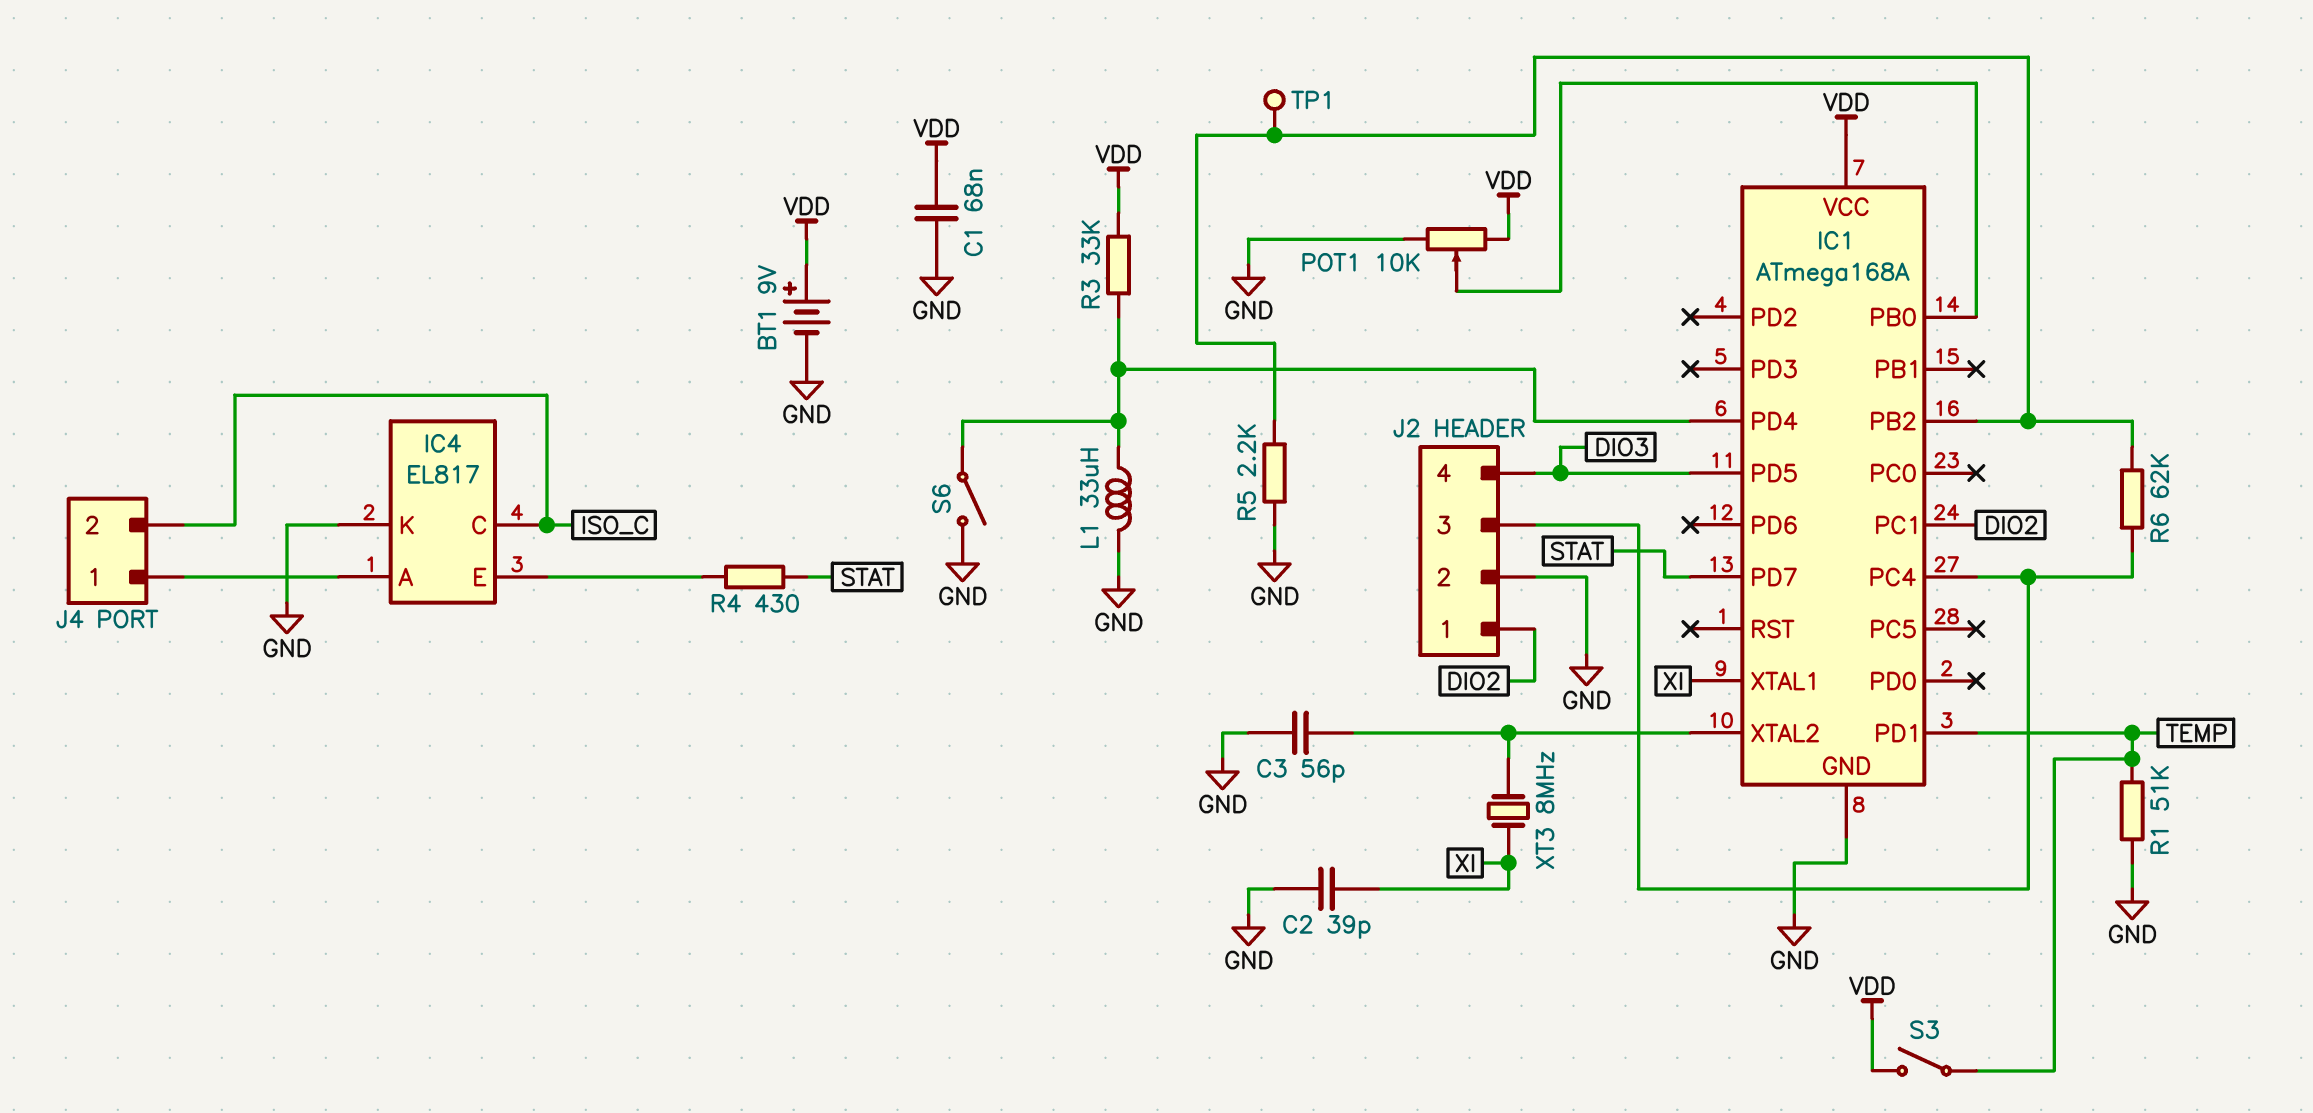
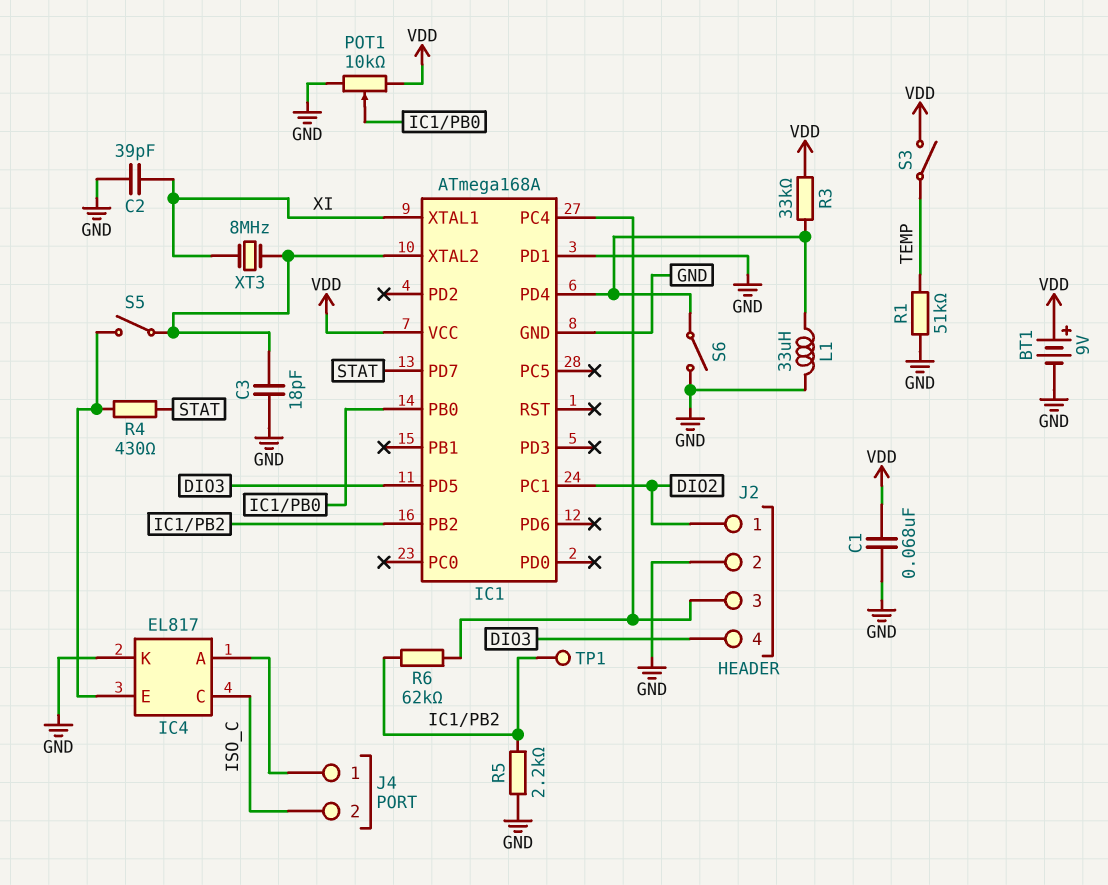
C3: 56pF (GND, IC1/XTAL2) -> 18pF (GND, IC1/XTAL2)
IC1 pin PD1: TEMP -> GND
S5: none -> switch (IC1/XTAL2, IC4/E)

